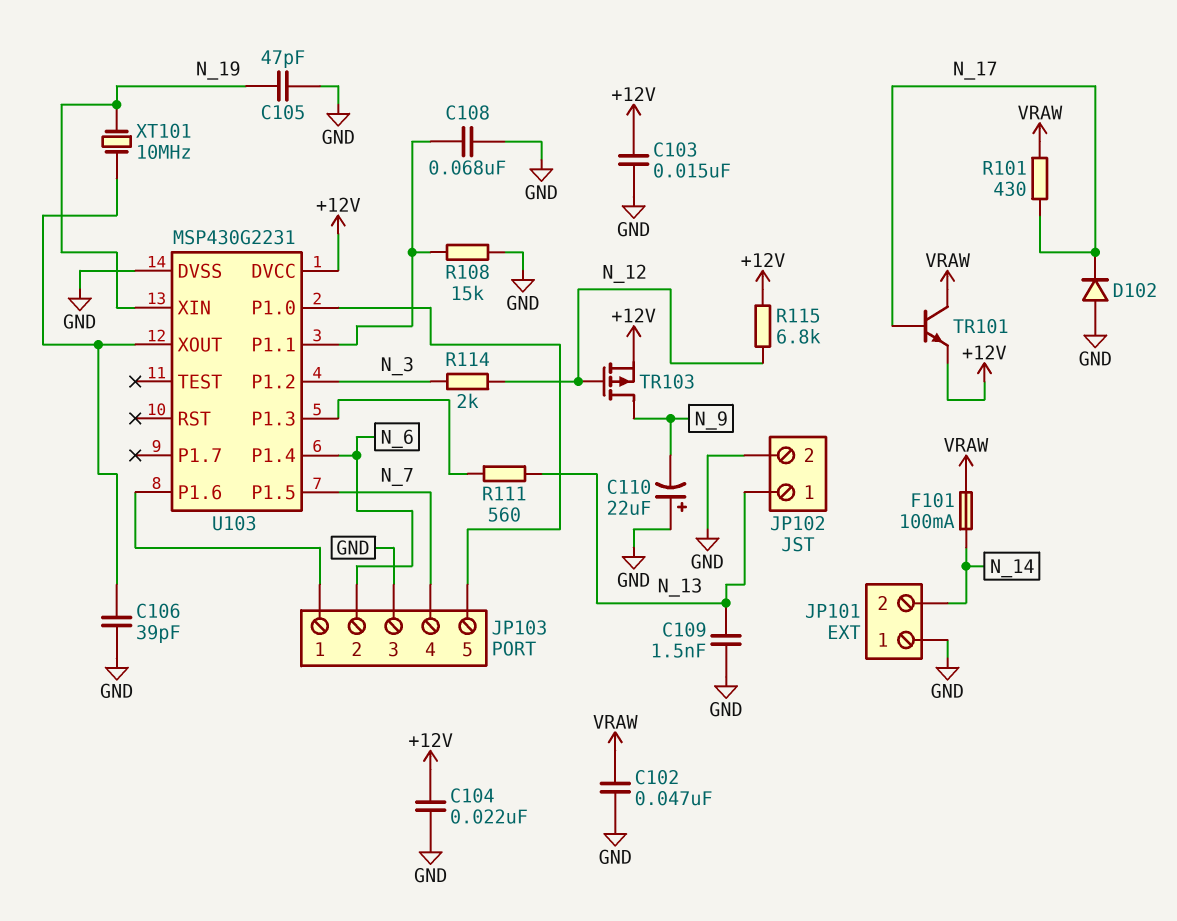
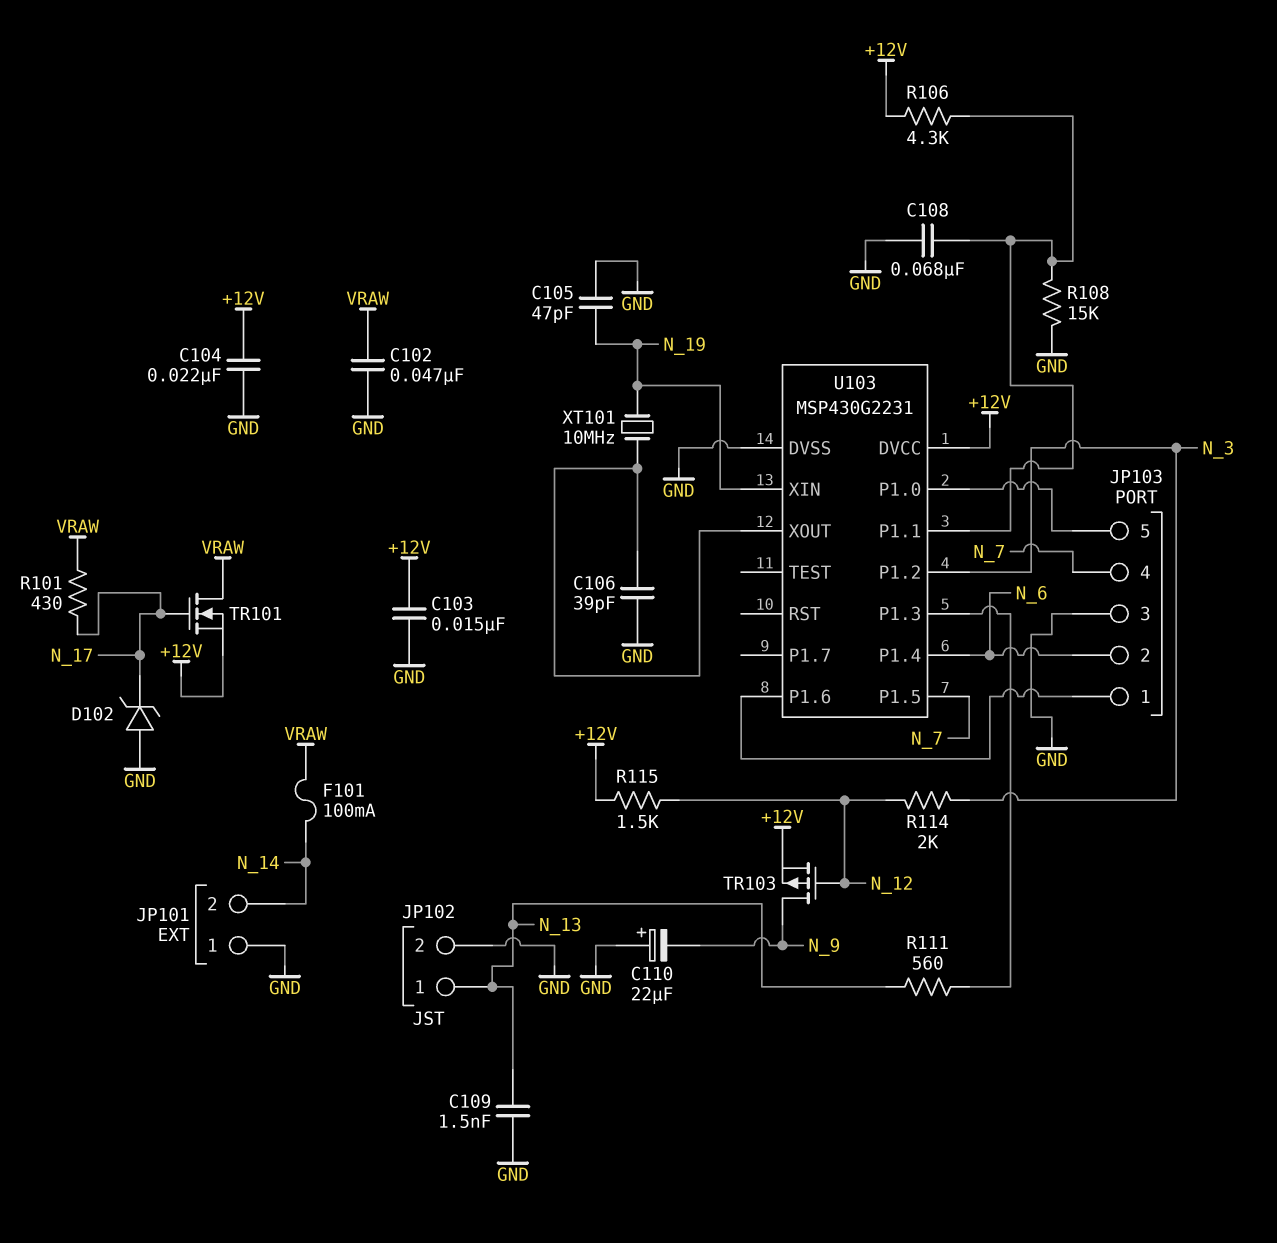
D102: diode (A GND, K N_17) -> zener (A GND, K N_17)
R106: none -> 4.3k (+12V, U103/P1.1)
R115: 6.8k (+12V, N_12) -> 1.5k (+12V, N_12)
TR101: NPN (B N_17, C VRAW, E +12V) -> NMOS (G N_17, D VRAW, S +12V)

